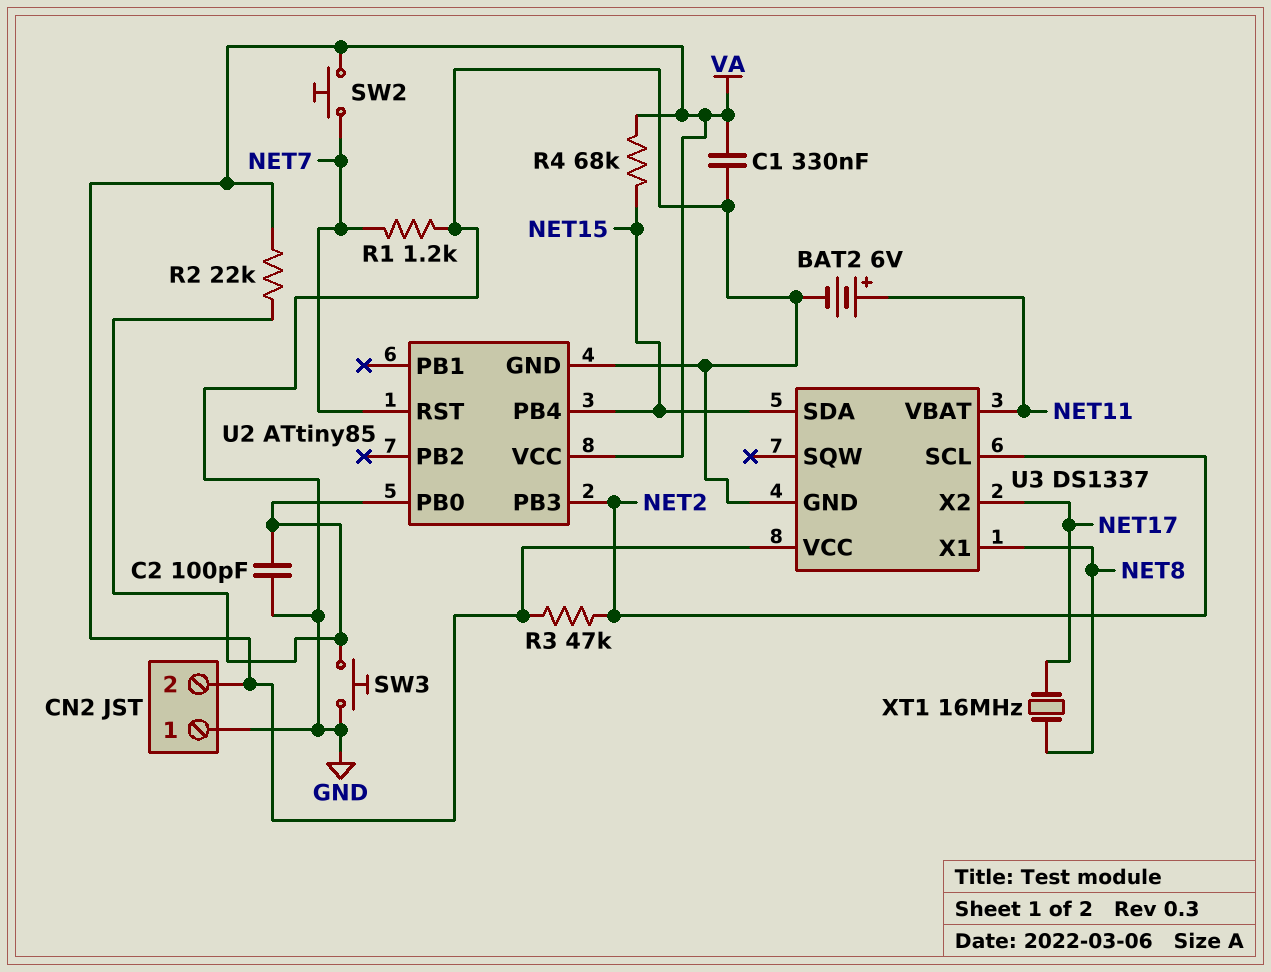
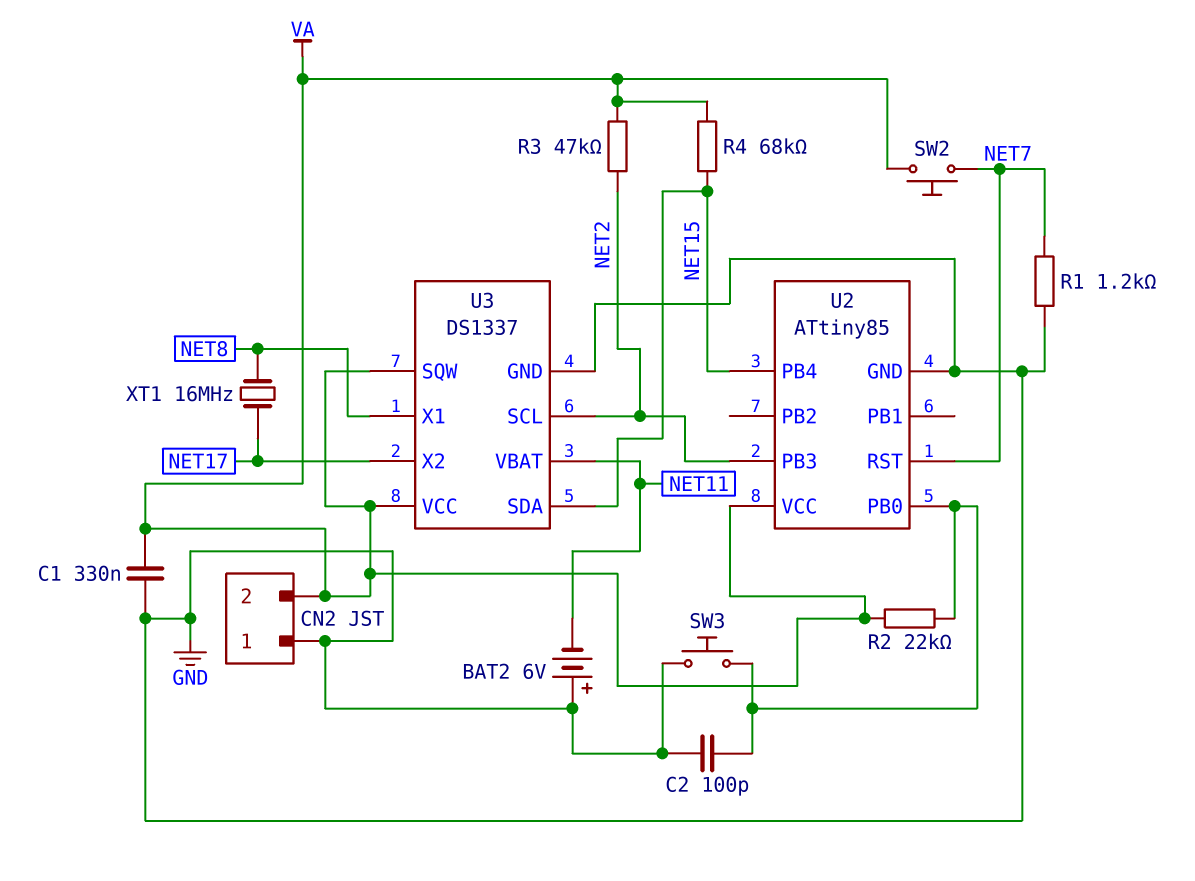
BAT2: 6V (plus NET11, minus GND) -> 6V (plus GND, minus NET11)
U3 pin SQW: none -> VA

